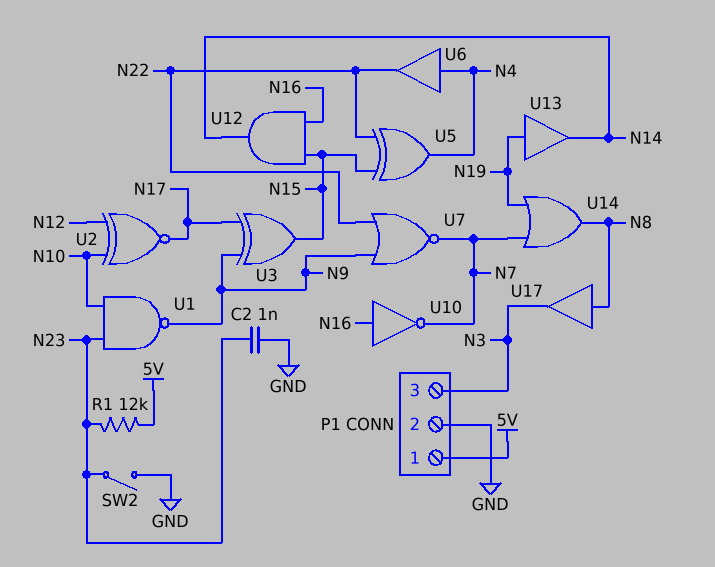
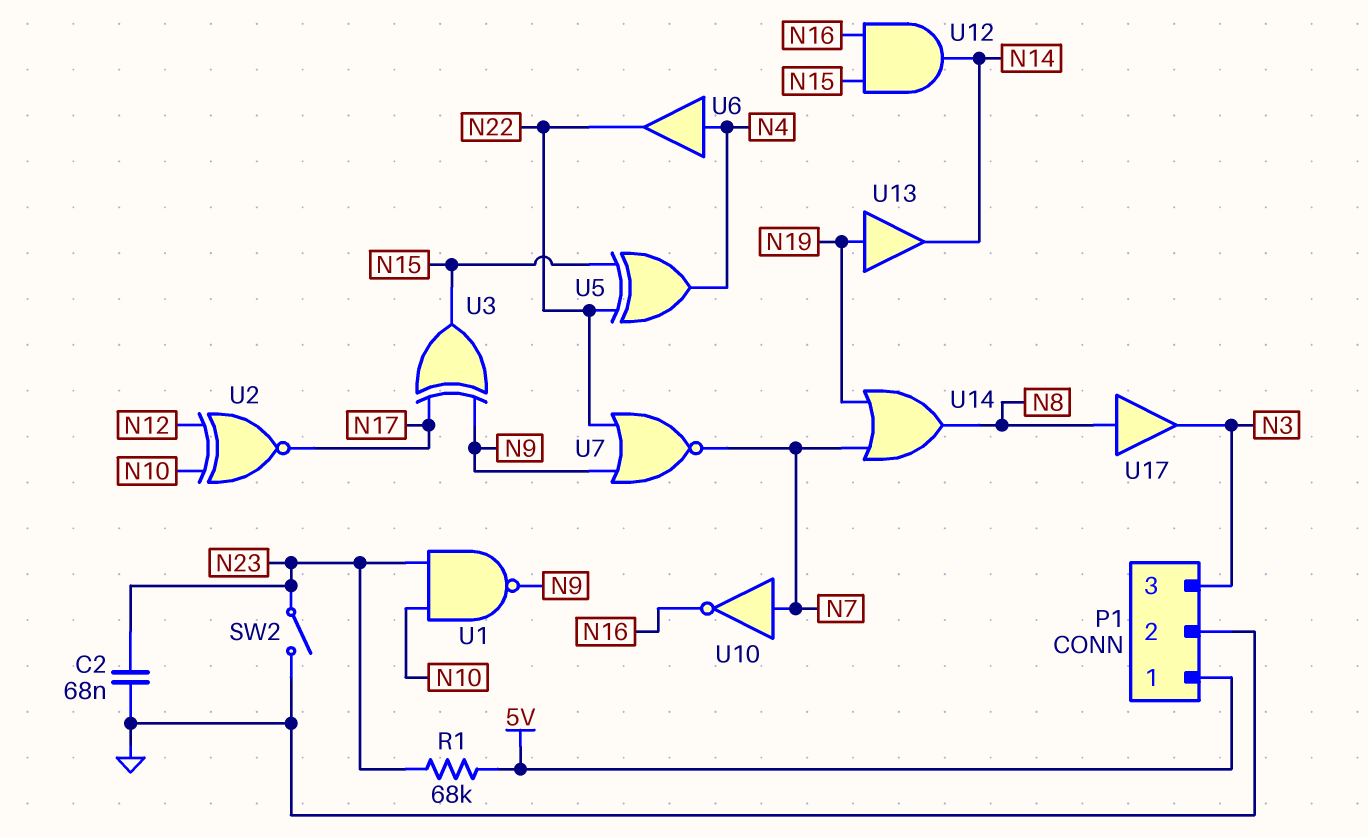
C2: 1nF (GND, N23) -> 68nF (GND, N23)
R1: 12k (5V, N23) -> 68k (5V, N23)
U10: NOT (in N16, out N7) -> NOT (in N7, out N16)

